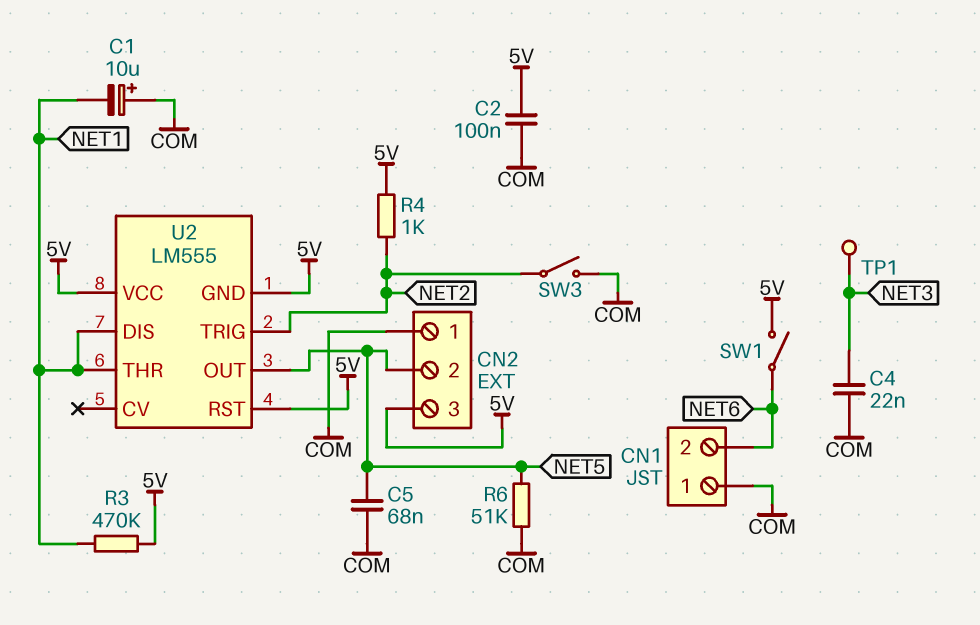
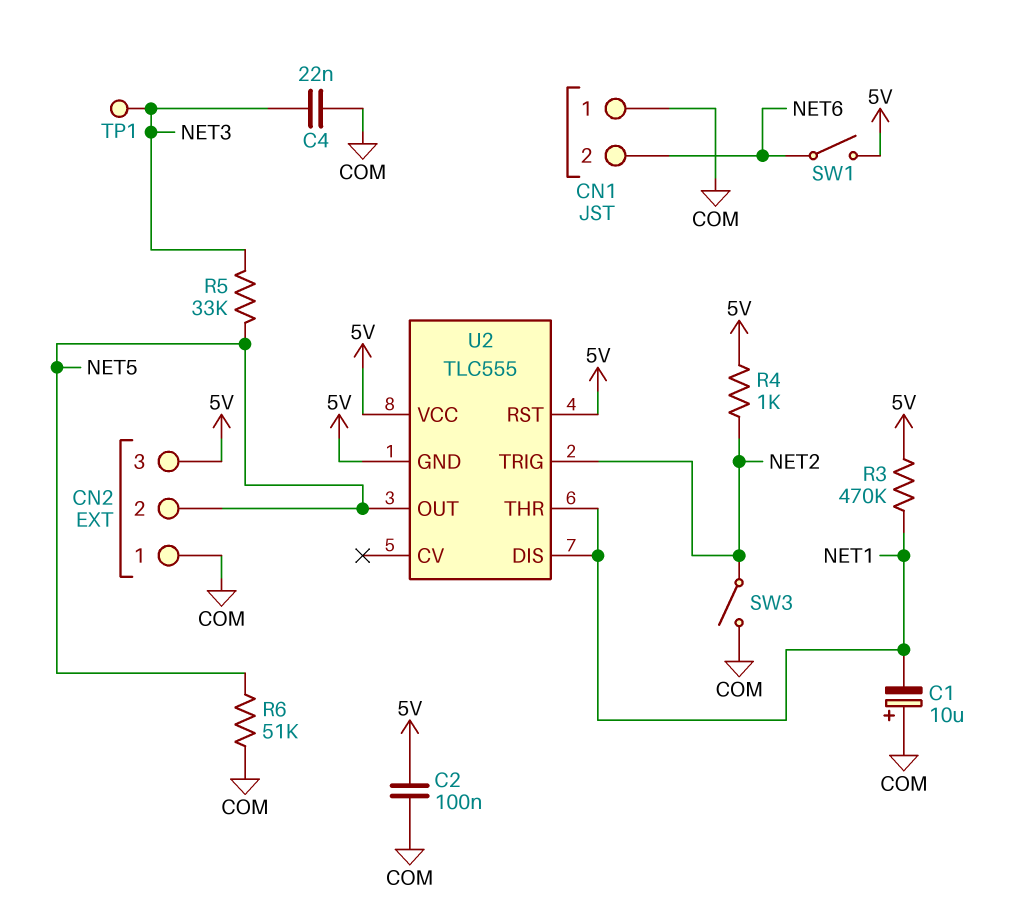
C5: 68nF (COM, NET5) -> none
R5: none -> 33k (NET3, NET5)
U2: LM555 -> TLC555

